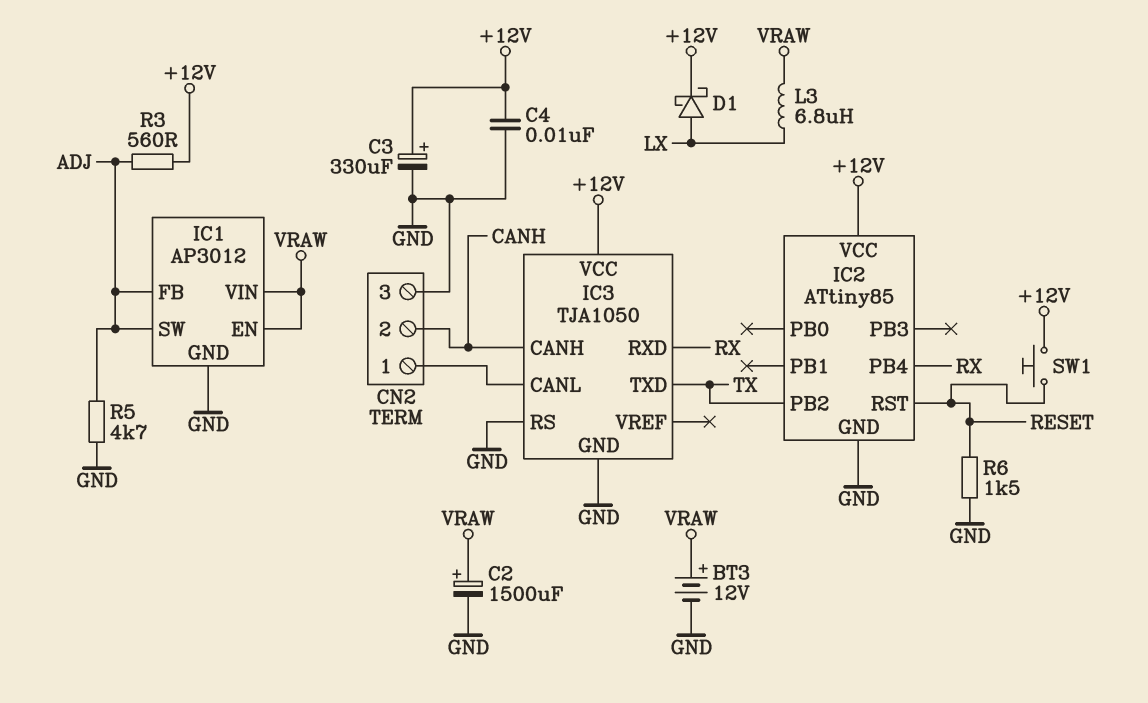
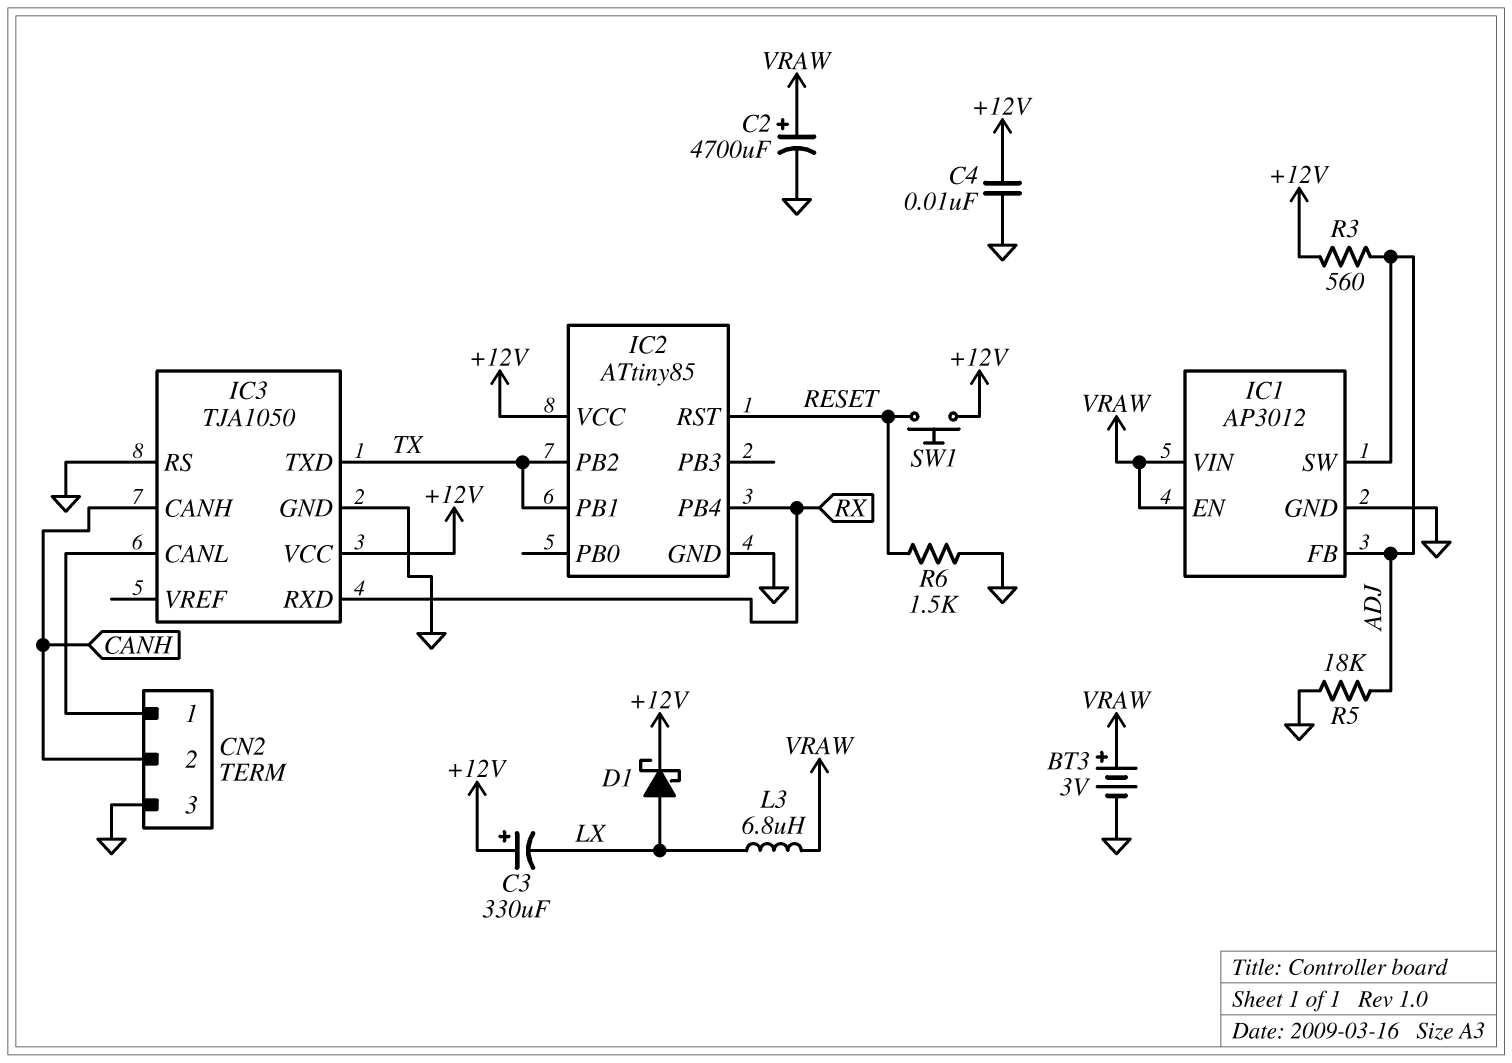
BT3: 12V (plus VRAW, minus GND) -> 3V (plus VRAW, minus GND)
C2: 1500uF (plus VRAW, minus GND) -> 4700uF (plus VRAW, minus GND)
C3: 330uF (plus +12V, minus GND) -> 330uF (plus +12V, minus LX)
IC2 pin PB1: none -> TX
R5: 4.7k (ADJ, GND) -> 18k (ADJ, GND)

